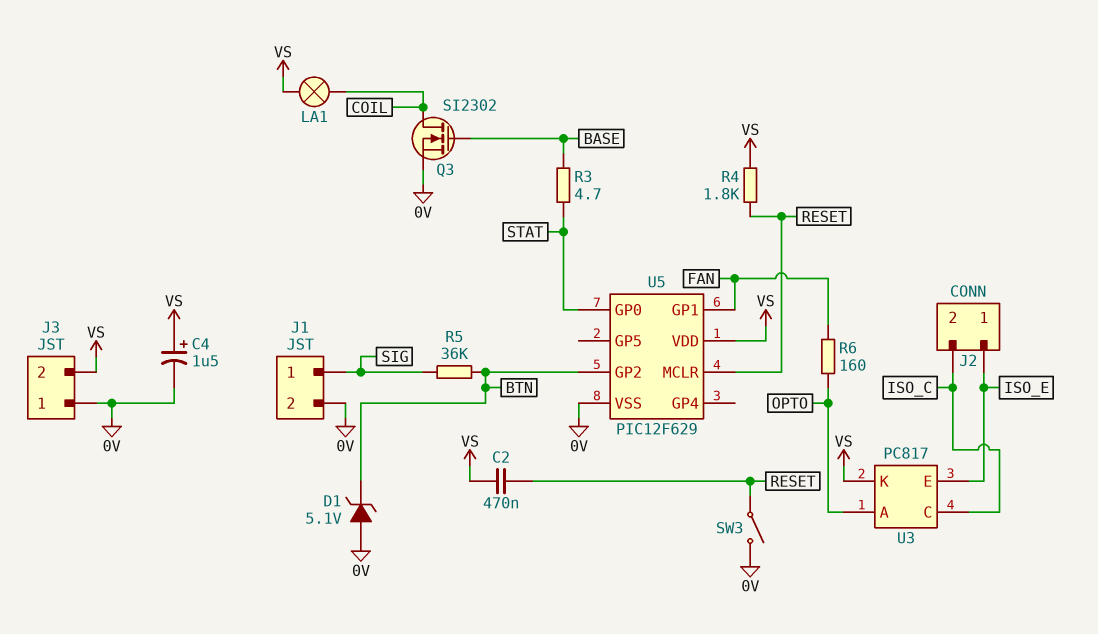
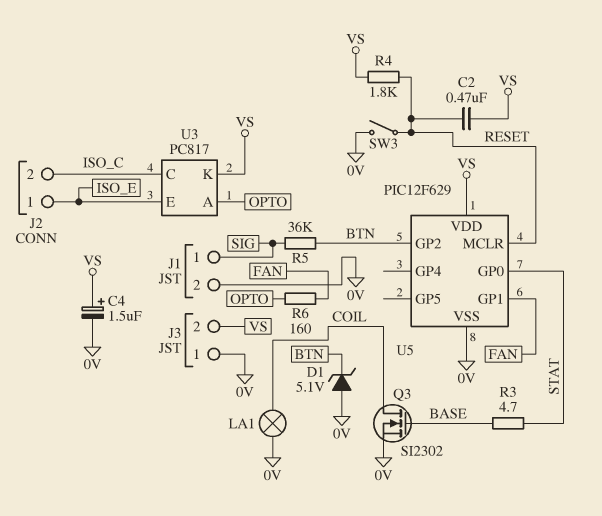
LA1: lamp (COIL, VS) -> lamp (0V, COIL)

